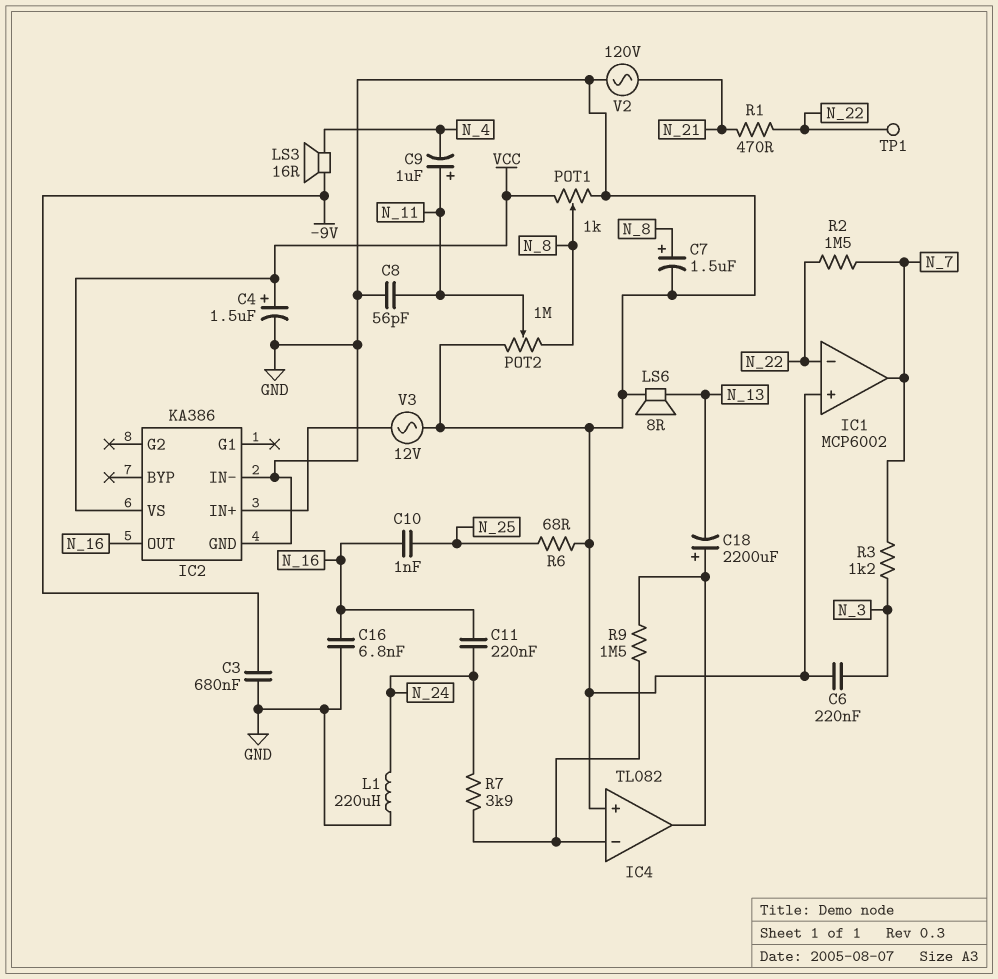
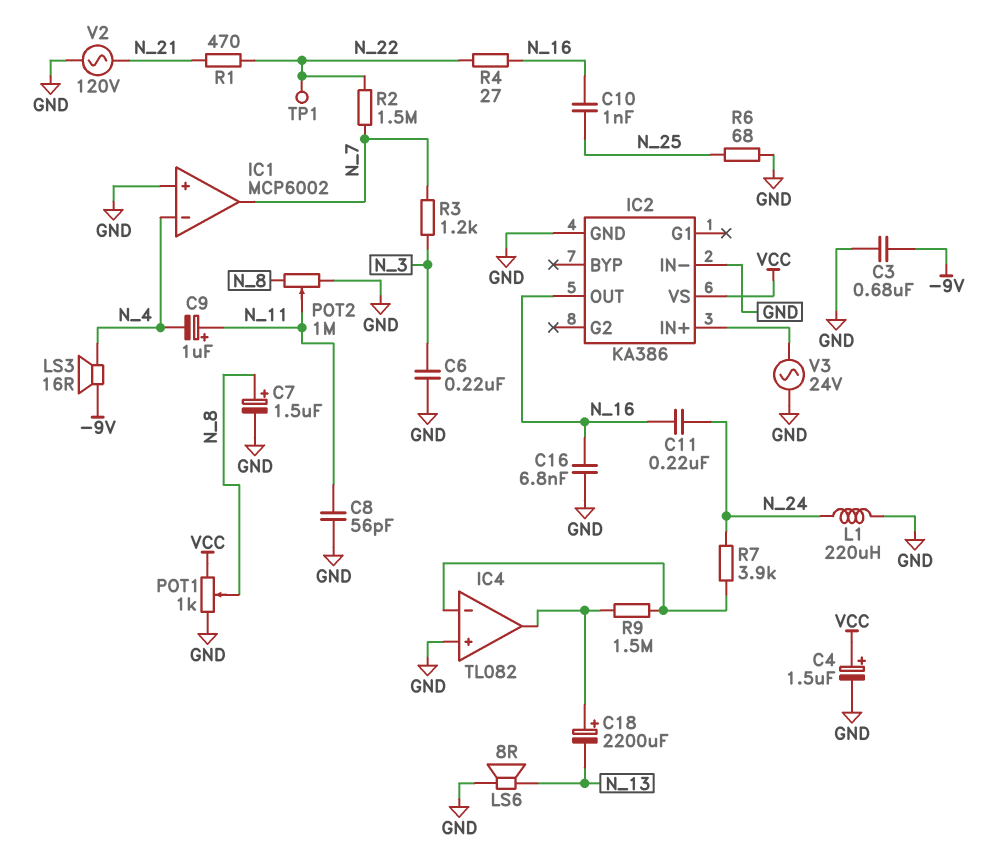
IC1 pin in-: N_22 -> N_4
R4: none -> 27 (N_16, N_22)
V3: AC 12V (GND, IC2/IN+) -> AC 24V (GND, IC2/IN+)

